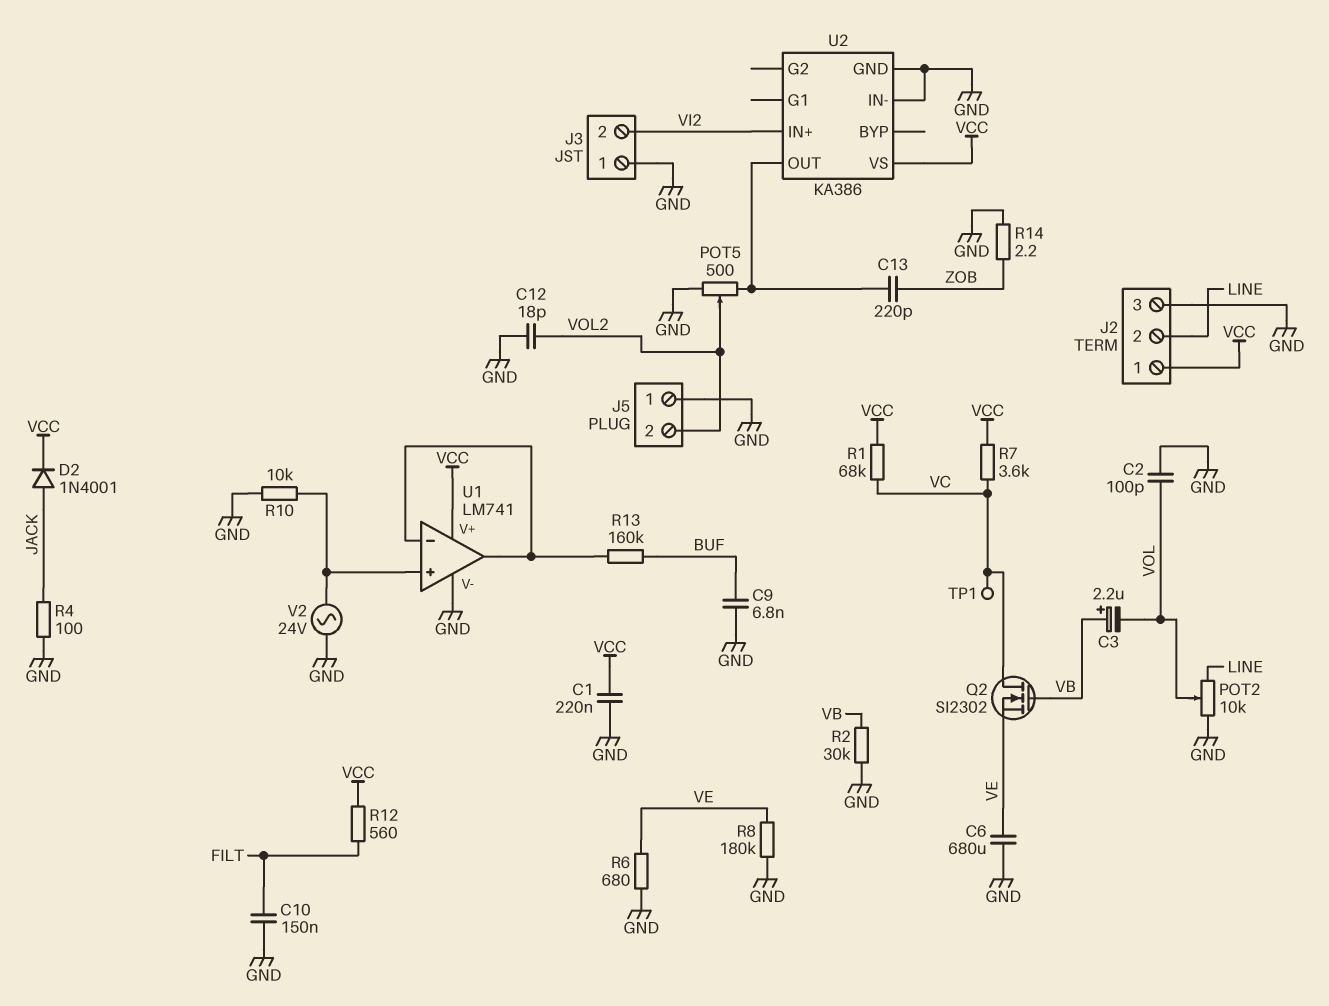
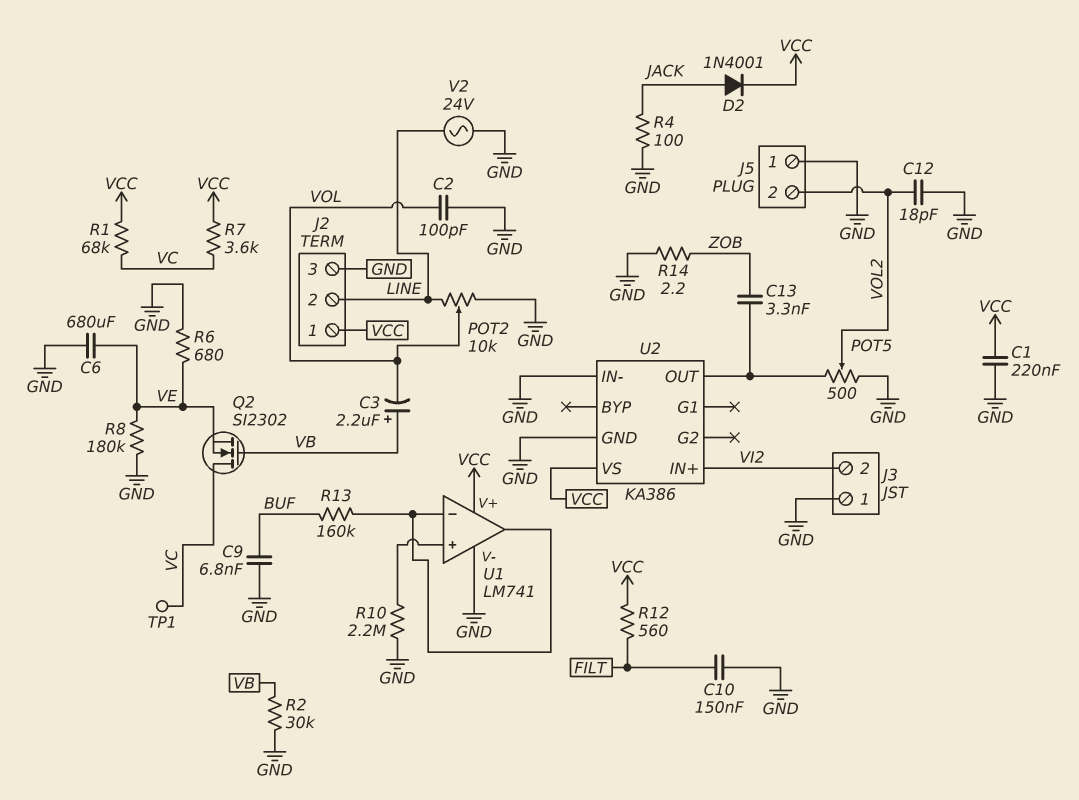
C13: 220pF (U2/OUT, ZOB) -> 3.3nF (U2/OUT, ZOB)
R10: 10k (GND, U1/in+) -> 2.2M (GND, U1/in+)
V2: AC 24V (GND, U1/in+) -> AC 24V (GND, LINE)

